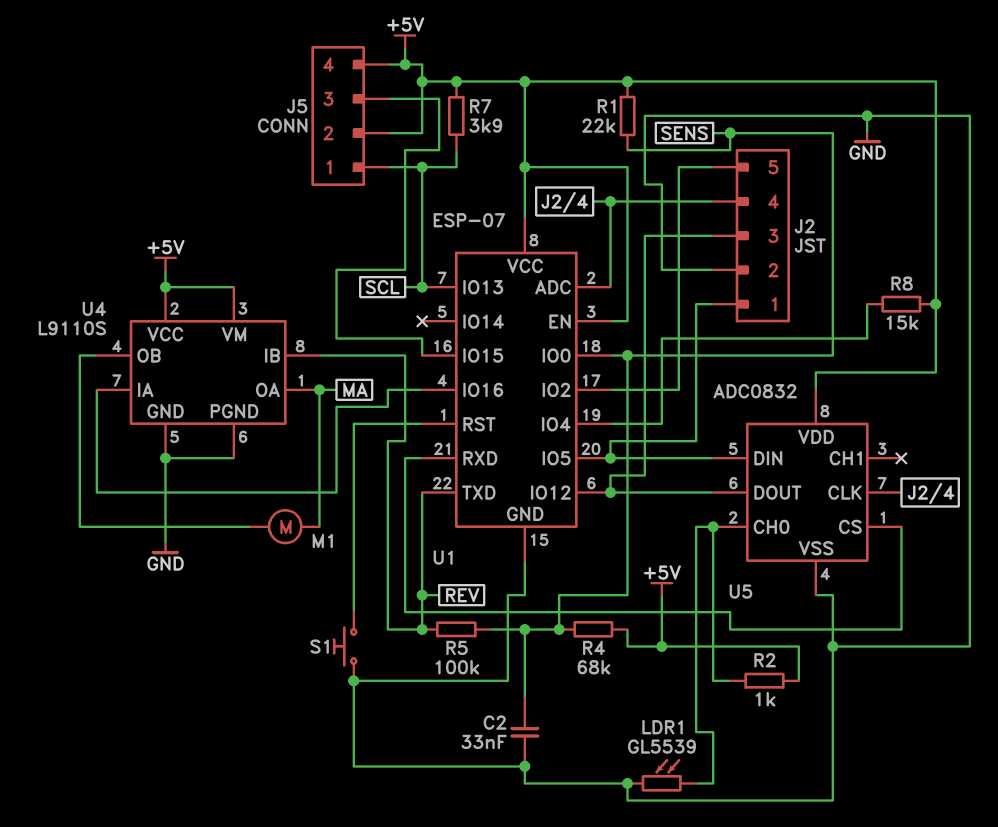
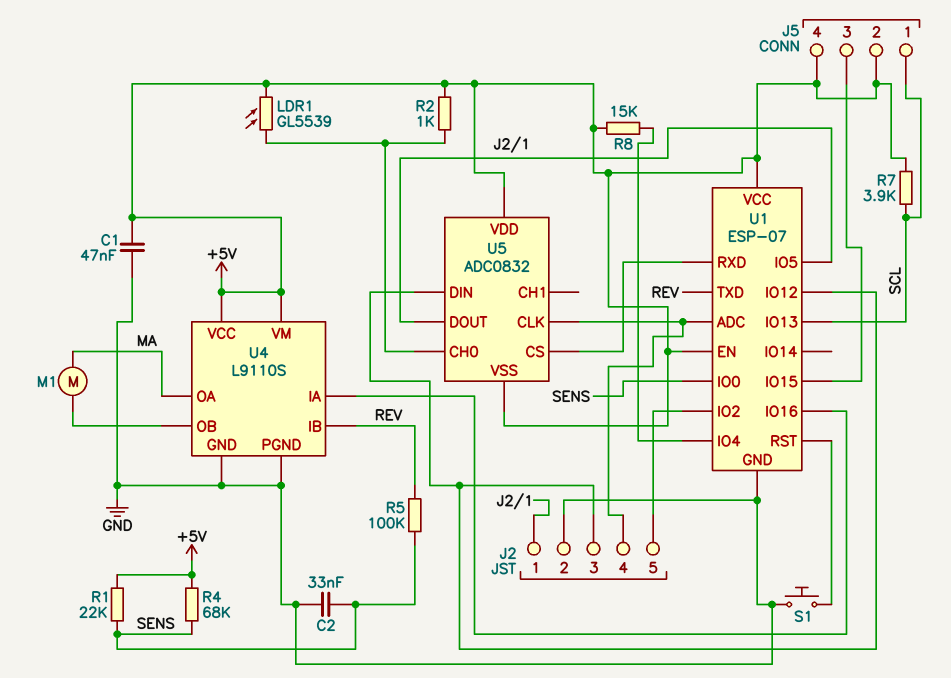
C1: none -> 47nF (+5V, GND)
LDR1: GL5539 (GND, U5/CH0) -> GL5539 (+5V, U5/CH0)
U5 pin DIN: J2/1 -> J2/3
U5 pin DOUT: J2/3 -> J2/1
U5 pin VSS: GND -> +5V

